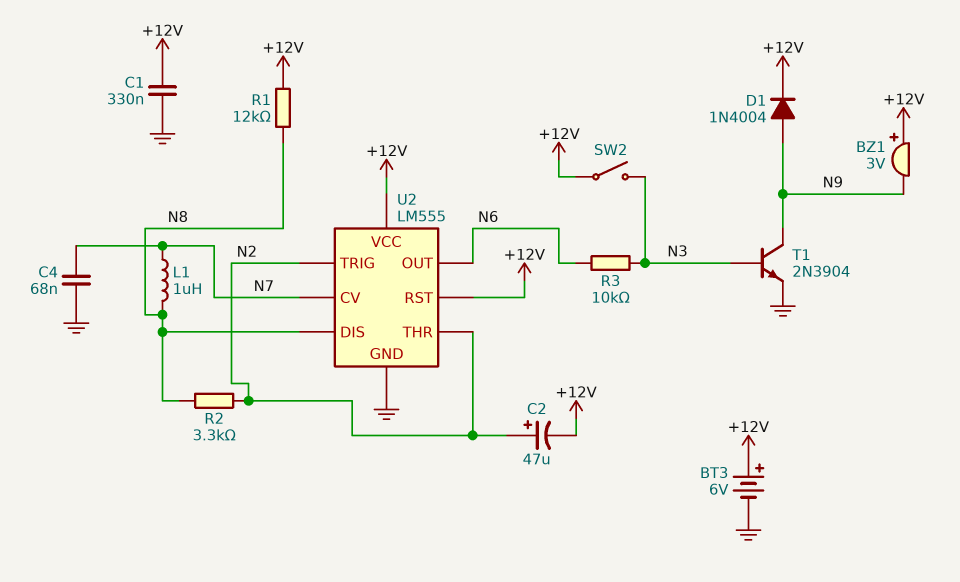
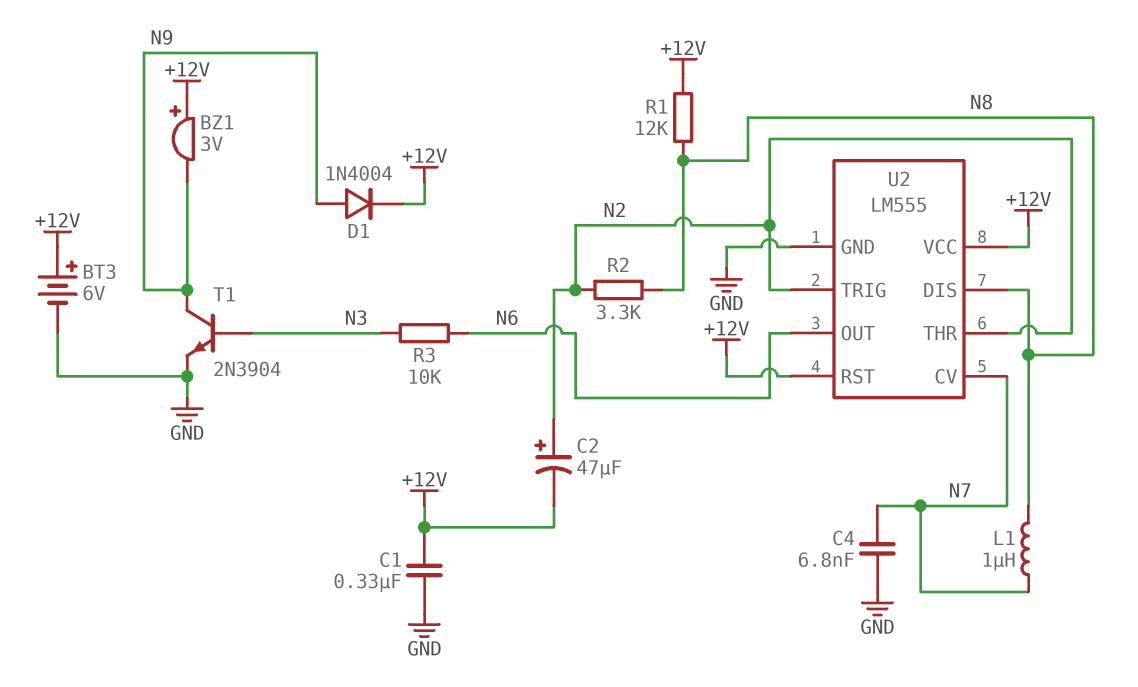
C4: 68nF (GND, N7) -> 6.8nF (GND, N7)
SW2: switch (+12V, N3) -> none

